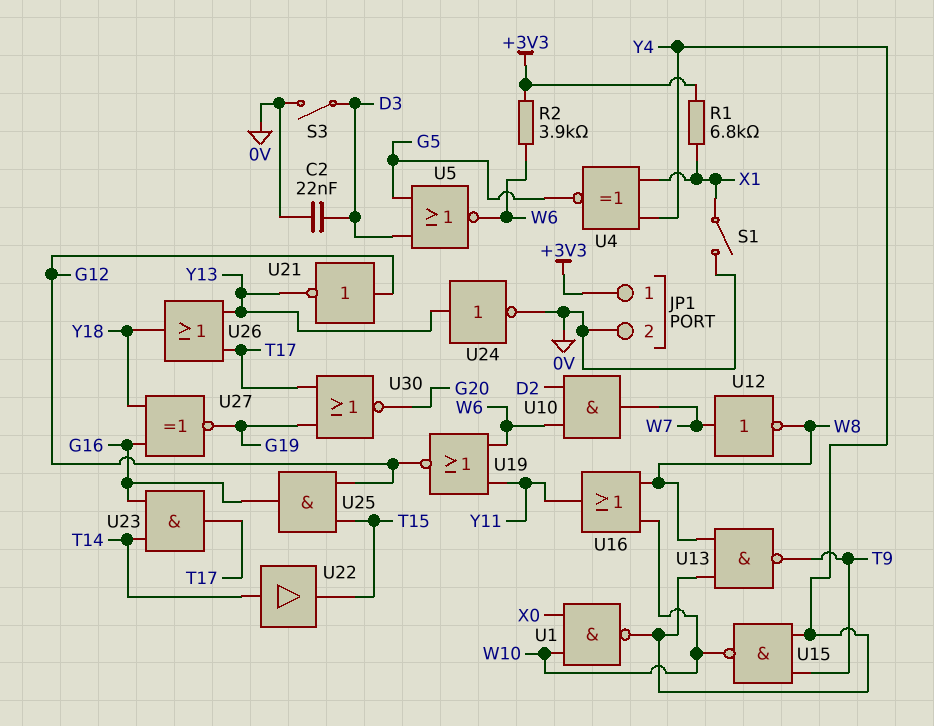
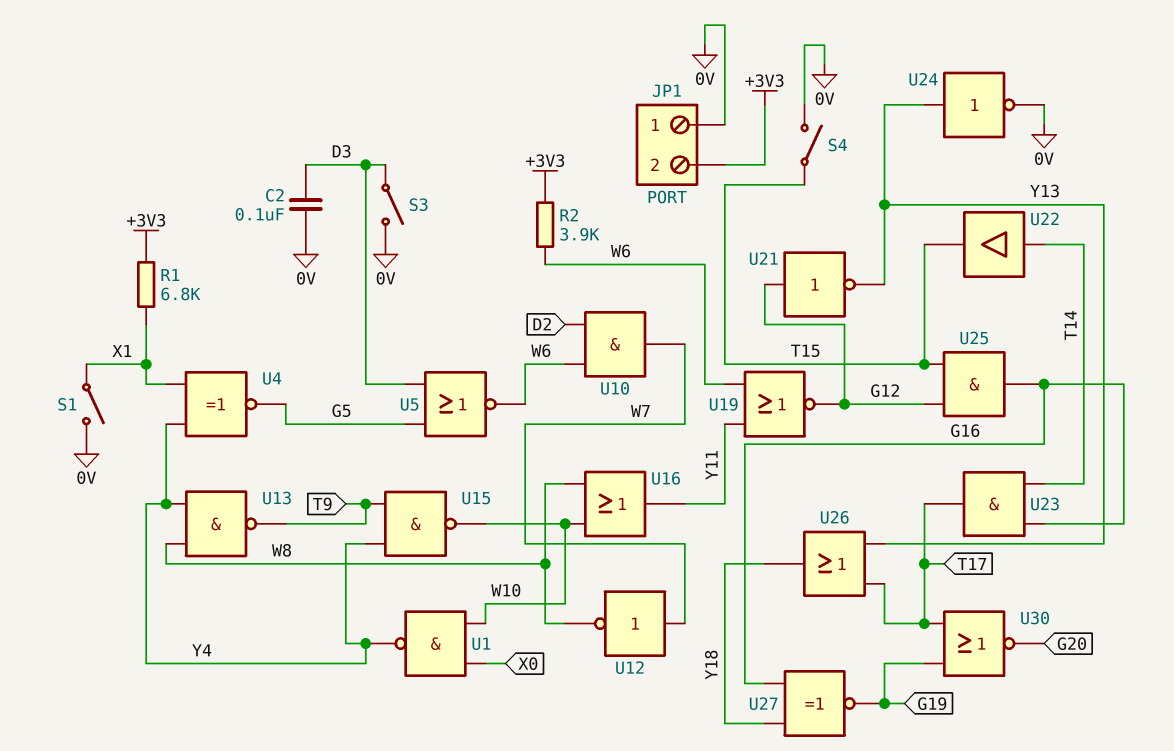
C2: 22nF (0V, D3) -> 100nF (0V, D3)
JP1 pin 1: +3V3 -> 0V
JP1 pin 2: 0V -> +3V3
S4: none -> switch (0V, T15)

